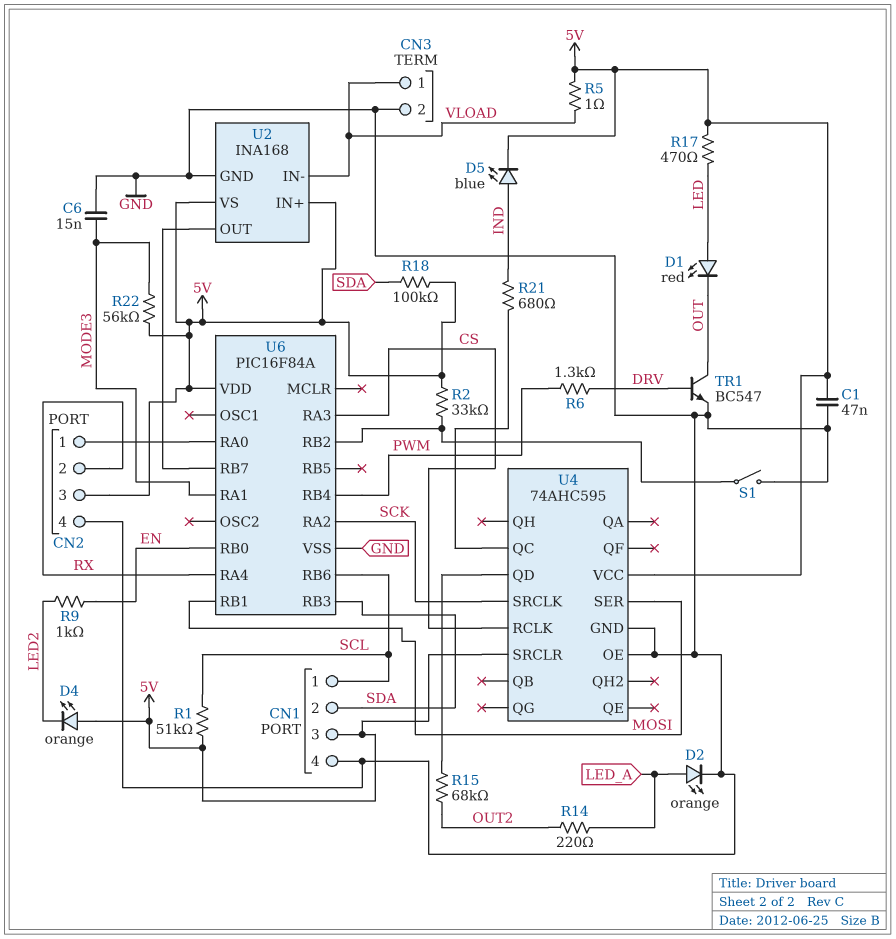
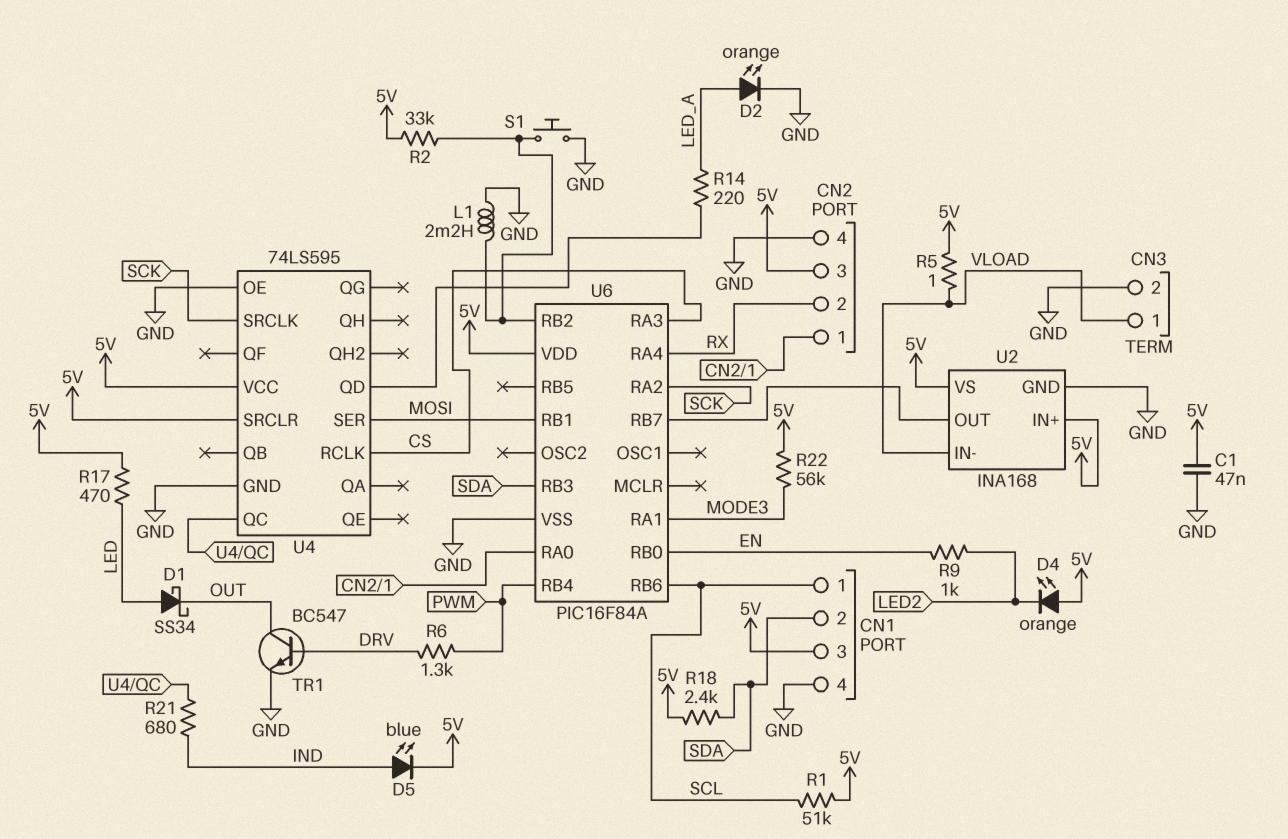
C6: 15nF (GND, MODE3) -> none
D1: LED red (A LED, K OUT) -> schottky SS34 (A LED, K OUT)
L1: none -> 2.2mH (GND, U6/RB2)
R14: 220 (LED_A, OUT2) -> 220 (LED_A, U4/QD)
R15: 68k (OUT2, U4/QD) -> none
R18: 100k (5V, SDA) -> 2.4k (5V, SDA)
S1: switch (GND, U6/RB2) -> button (GND, U6/RB2)
U4: 74AHC595 -> 74LS595

